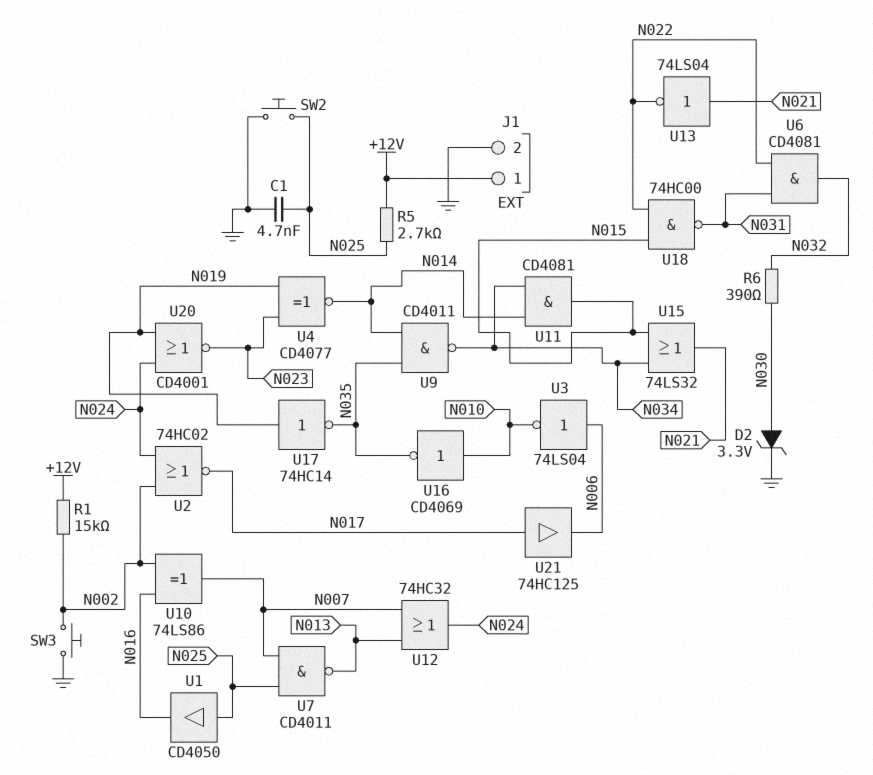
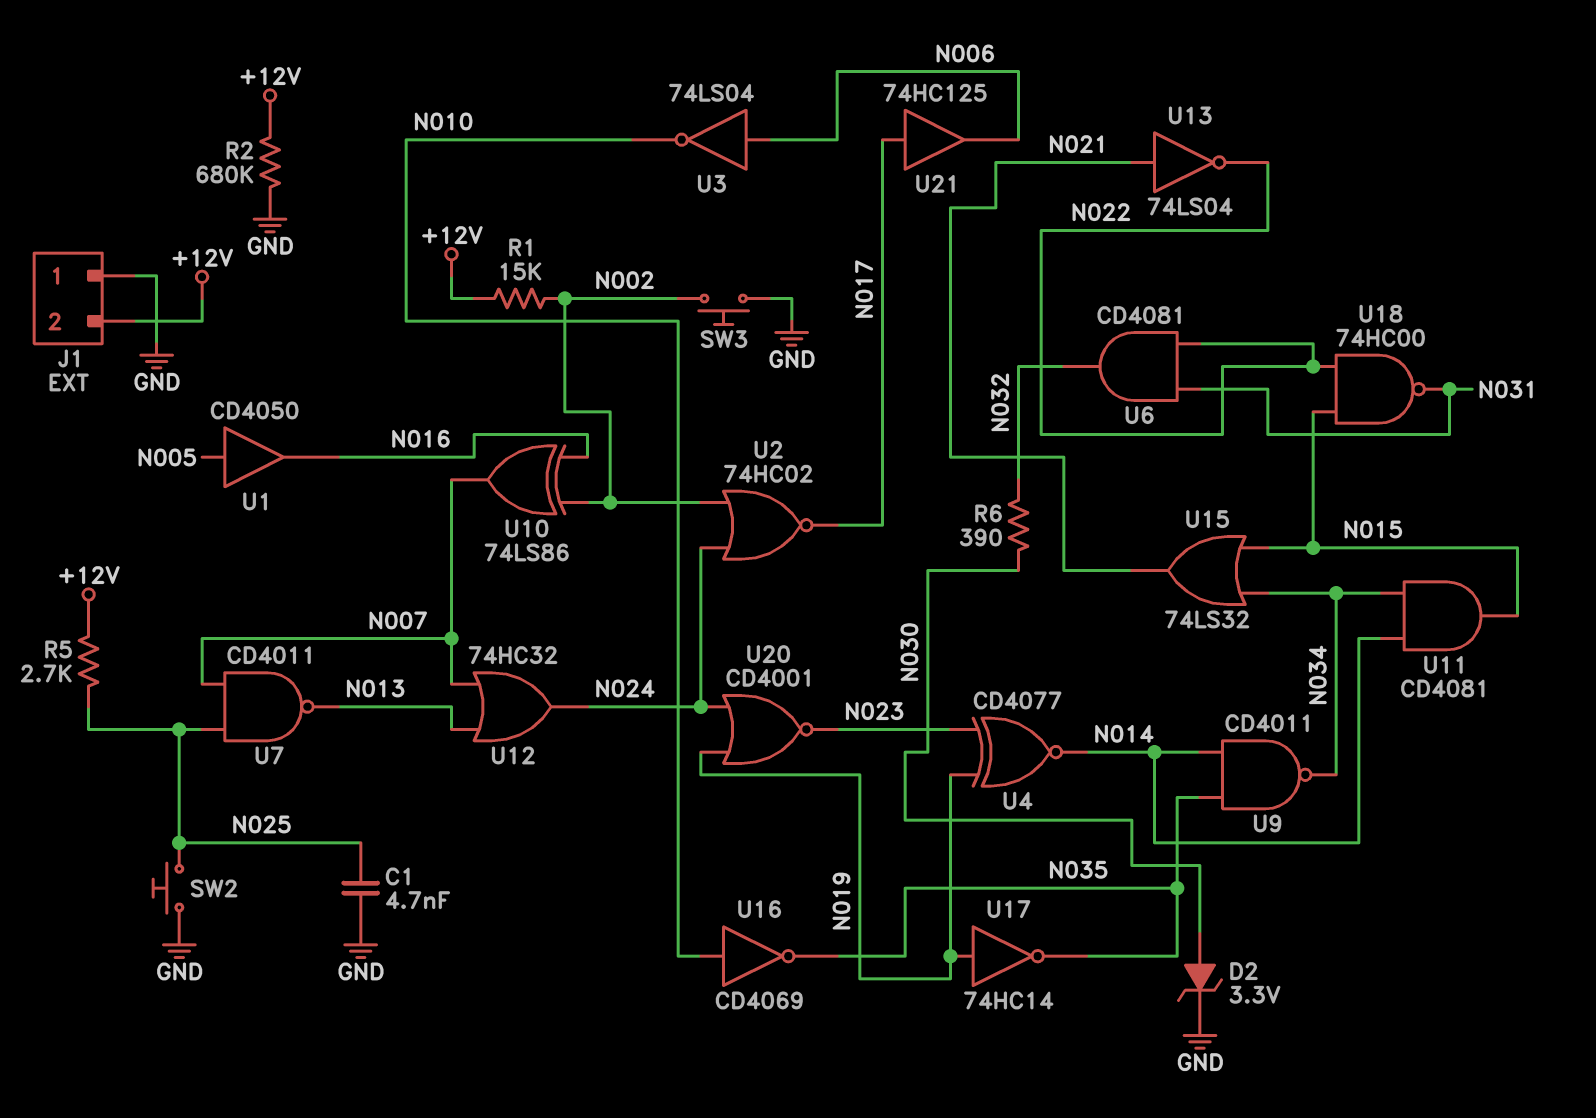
J1 pin 1: +12V -> GND
J1 pin 2: GND -> +12V
R2: none -> 680k (+12V, GND)
U1: buffer CD4050 (in N025, out N016) -> buffer CD4050 (in N005, out N016)

